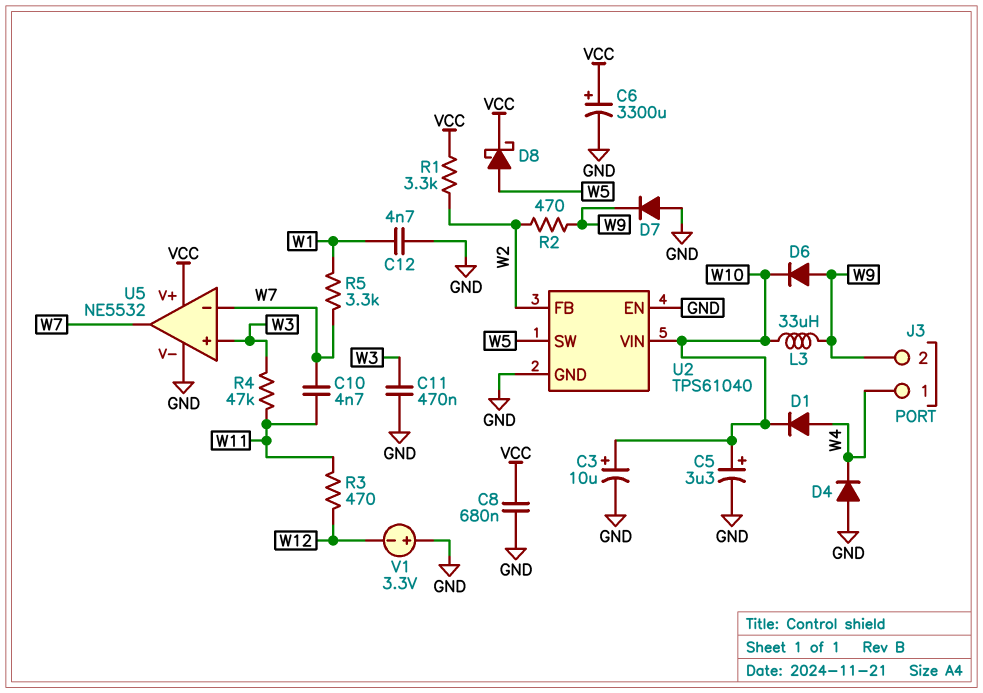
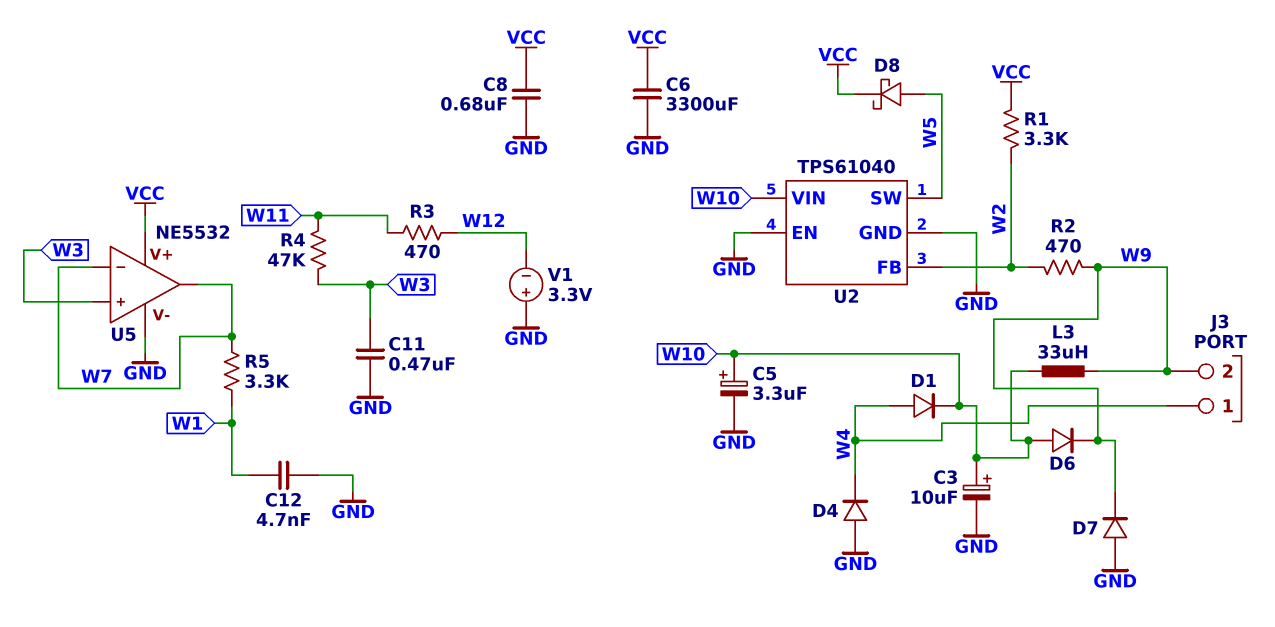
C6: 3300uF (plus VCC, minus GND) -> 3300uF (GND, VCC)
C10: 4.7nF (W7, W11) -> none
D6: diode (A W9, K W10) -> diode (A W10, K W9)

